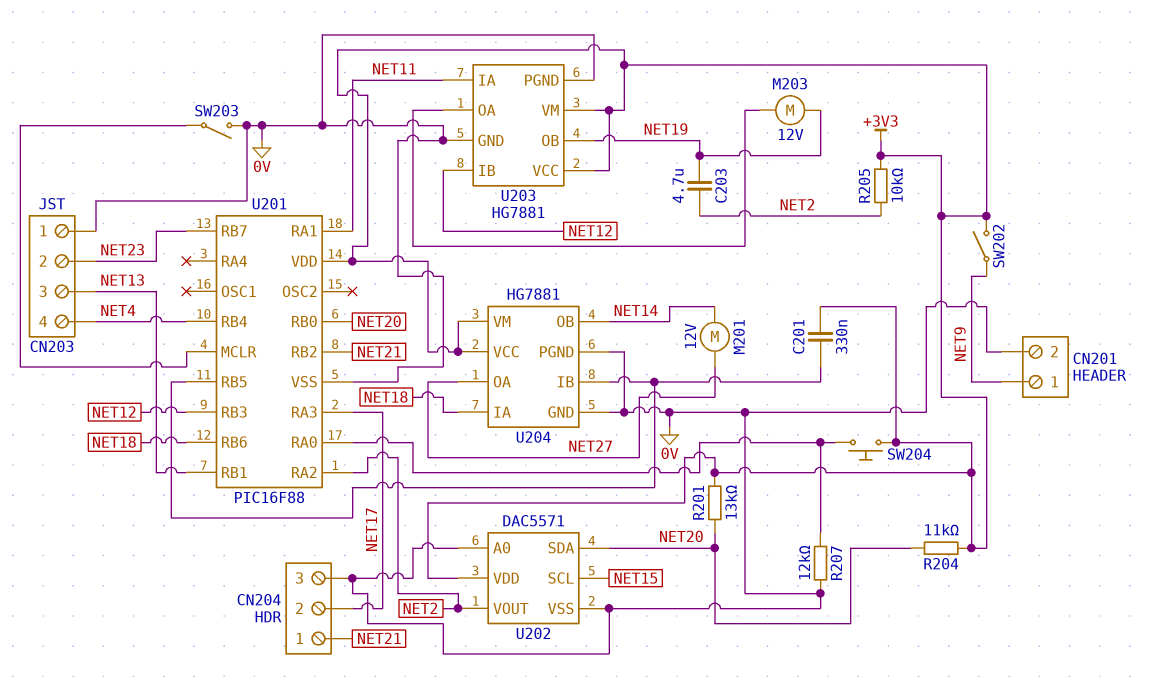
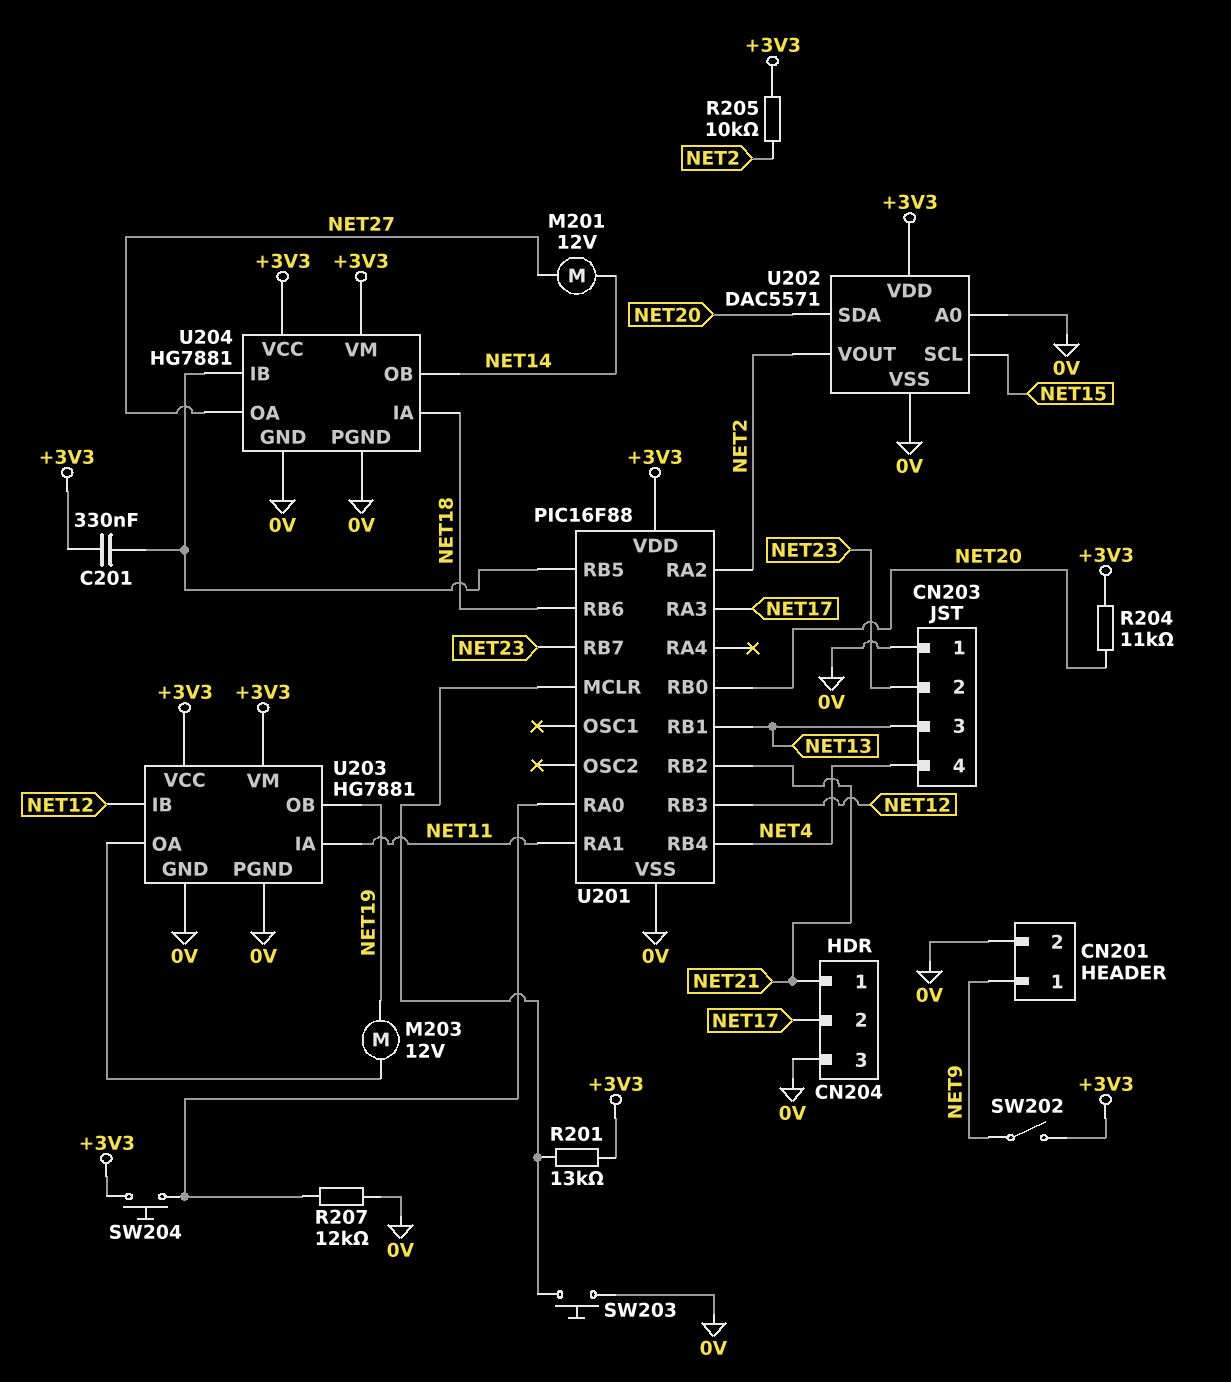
C203: 4.7uF (NET2, NET19) -> none
R201: 13k (+3V3, NET20) -> 13k (+3V3, U201/MCLR)
SW203: switch (0V, U201/MCLR) -> button (0V, U201/MCLR)

